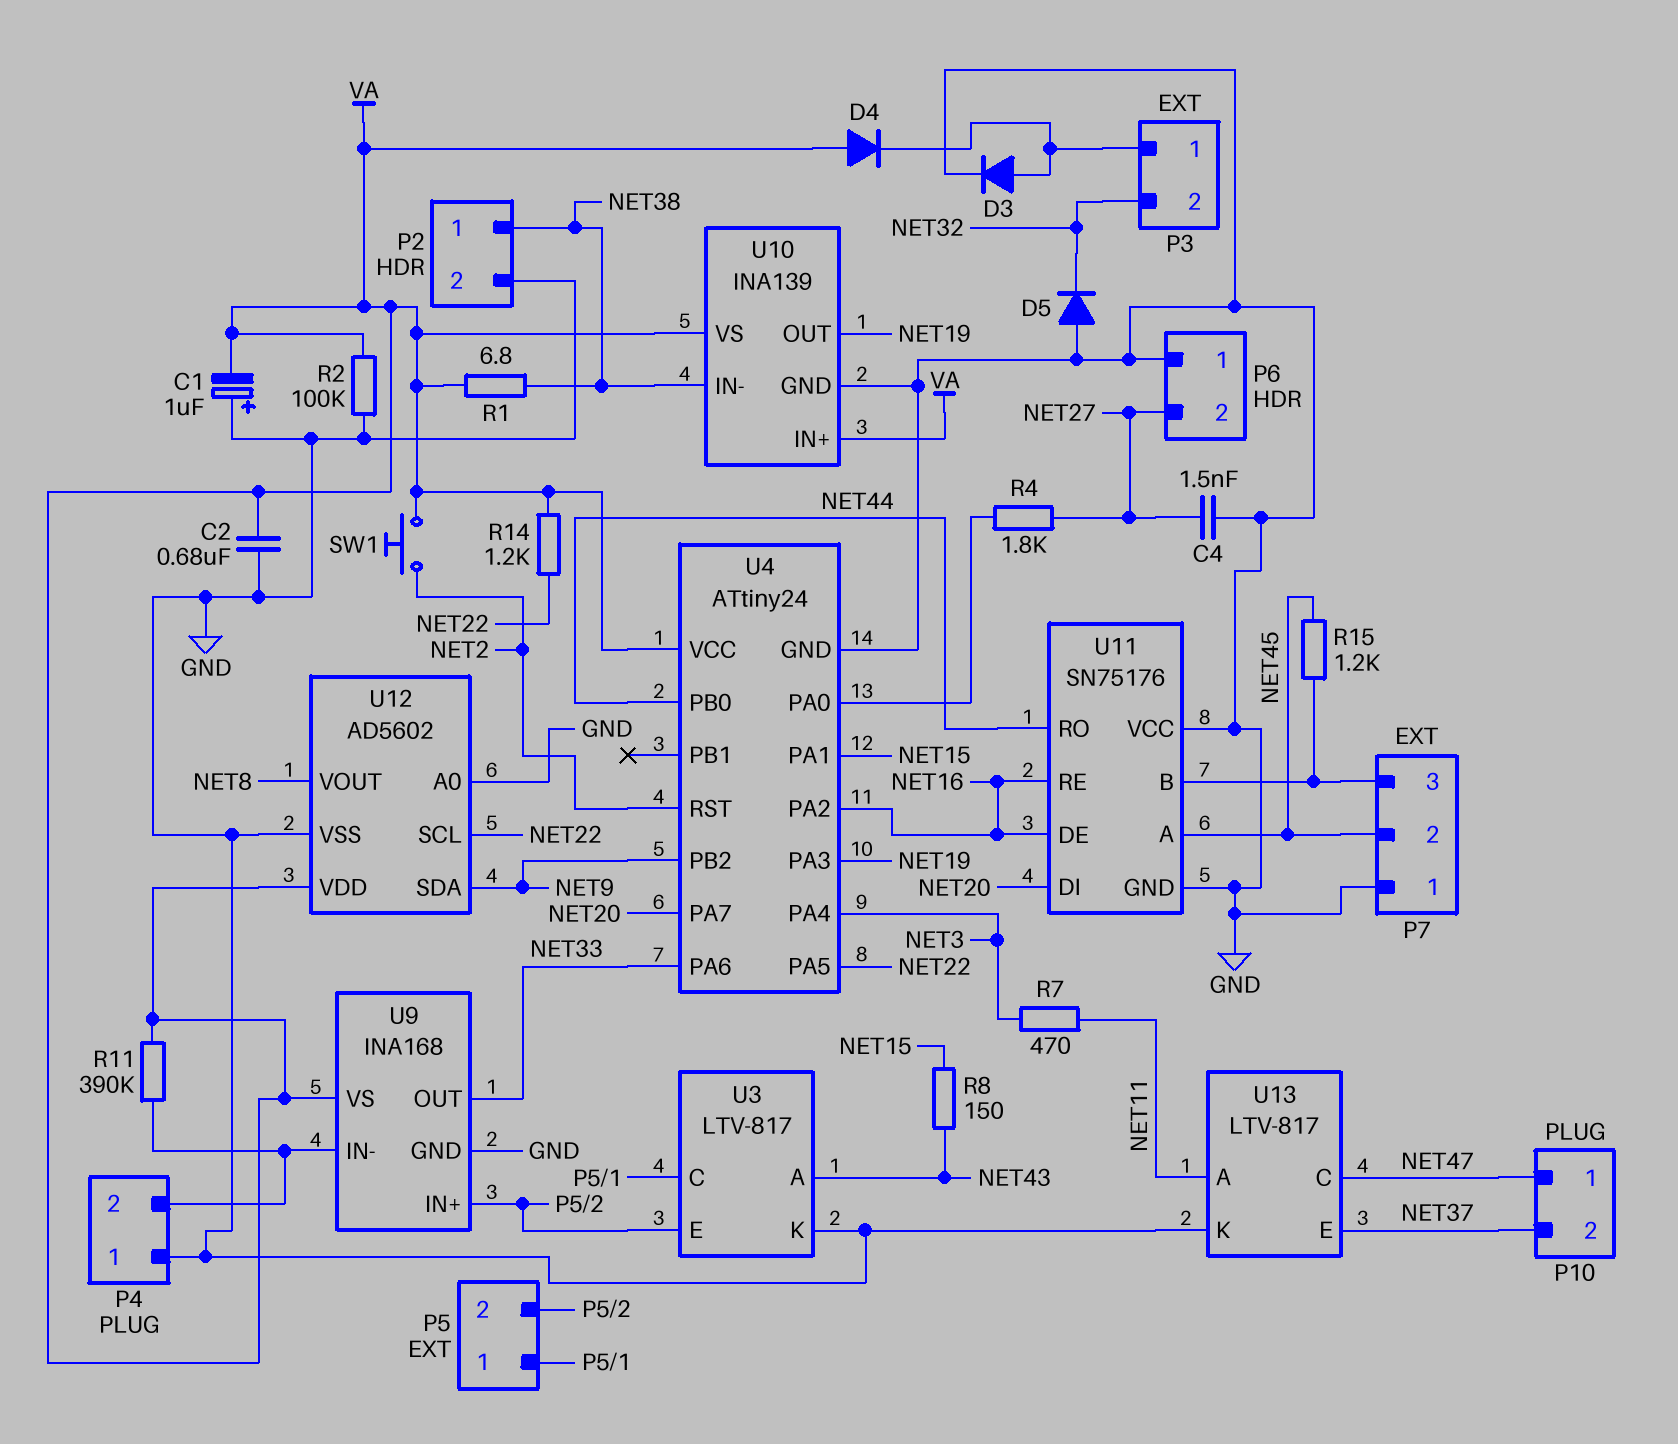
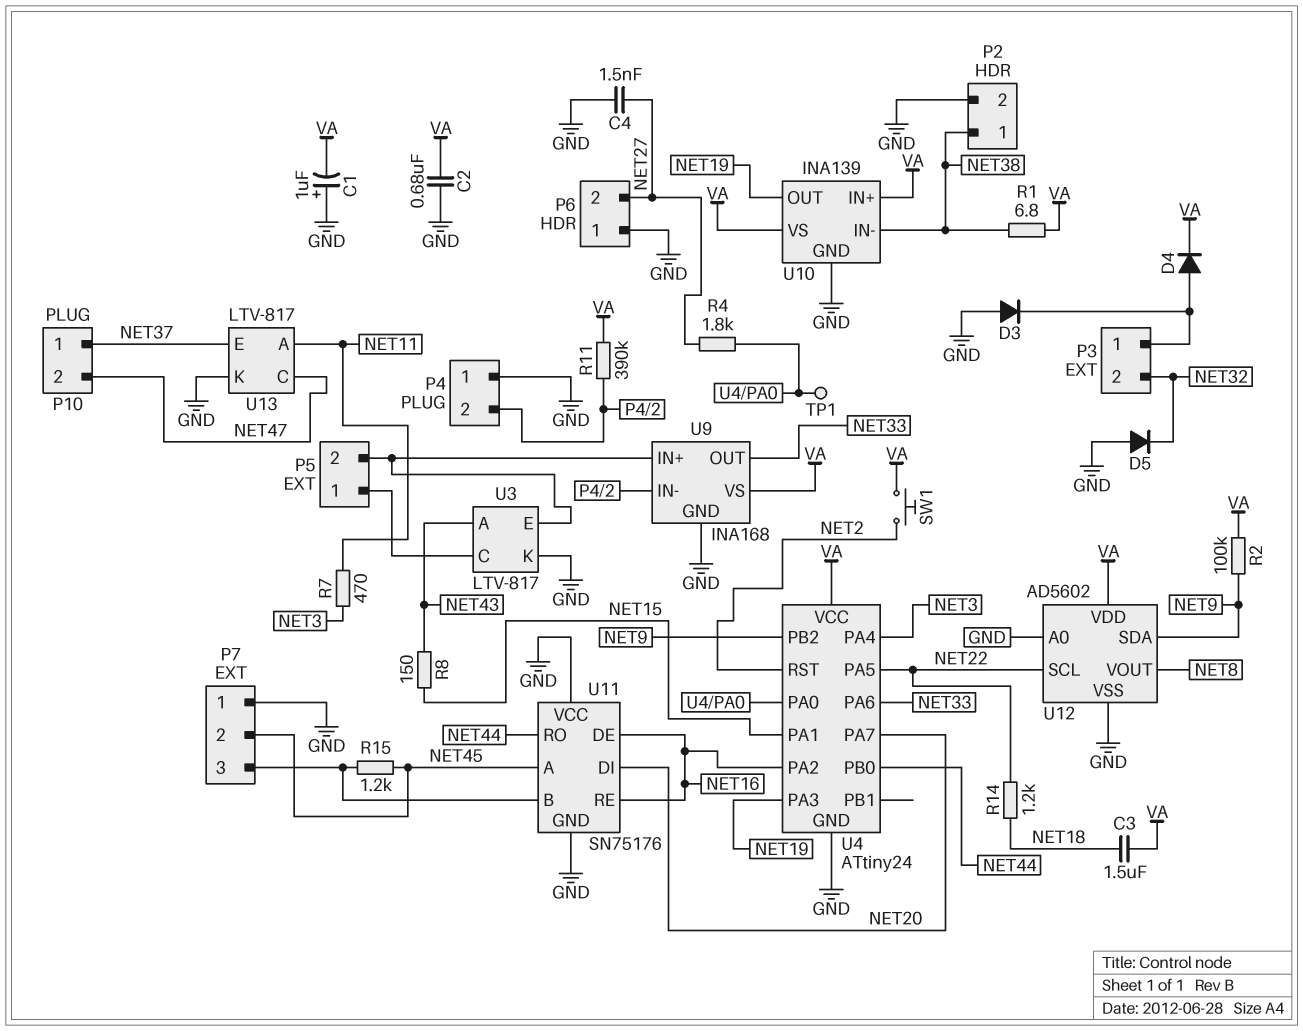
C3: none -> 1.5uF (NET18, VA)
D3: diode (A P3/1, K GND) -> diode (A GND, K P3/1)
D4: diode (A VA, K P3/1) -> diode (A P3/1, K VA)
P10 pin 1: NET47 -> NET37
P10 pin 2: NET37 -> NET47
R2: 100k (GND, VA) -> 100k (NET9, VA)
R14: 1.2k (NET22, VA) -> 1.2k (NET18, NET22)
TP1: none -> test point (U4/PA0)

